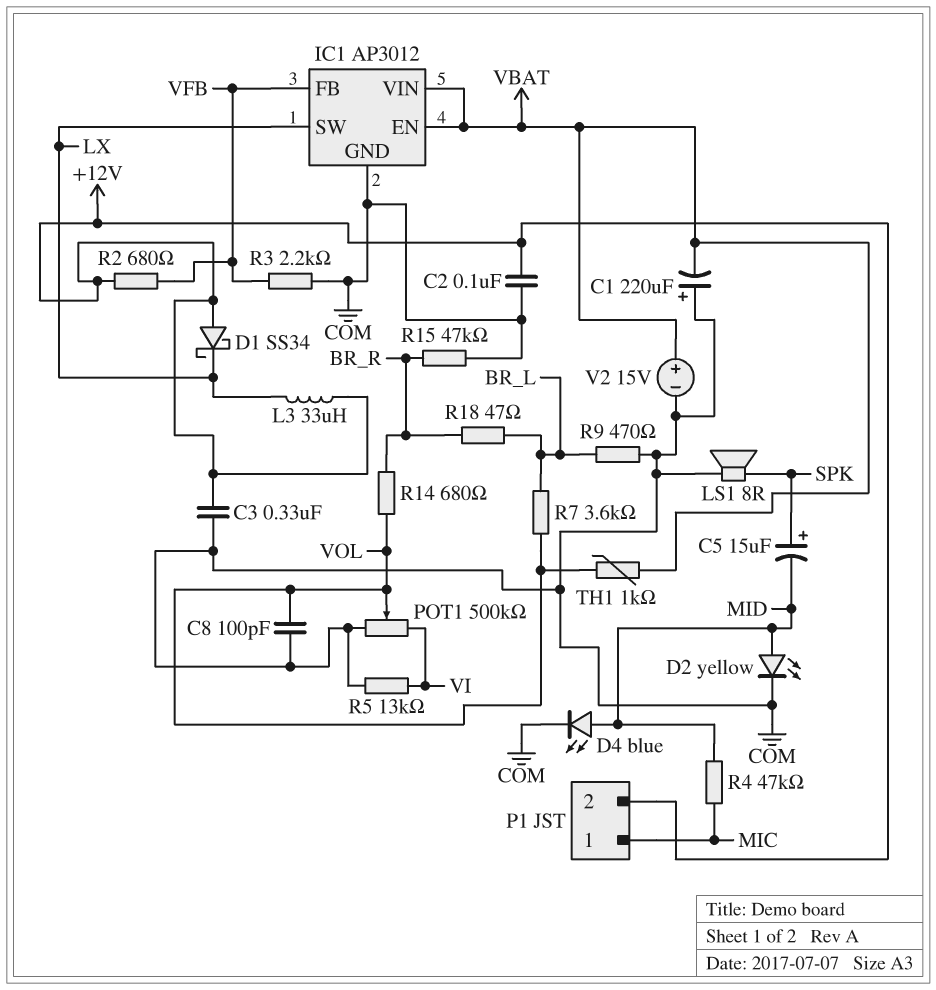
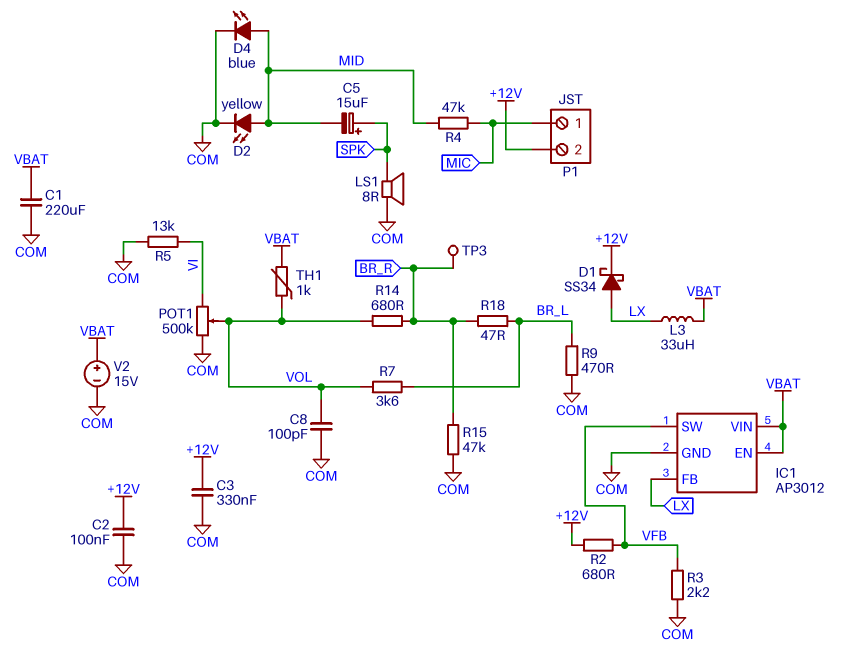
C1: 220uF (plus COM, minus VBAT) -> 220uF (COM, VBAT)
D1: schottky SS34 (A +12V, K LX) -> schottky SS34 (A LX, K +12V)
IC1 pin FB: VFB -> LX
IC1 pin SW: LX -> VFB
L3: 33uH (+12V, LX) -> 33uH (LX, VBAT)
TP3: none -> test point (BR_R)

